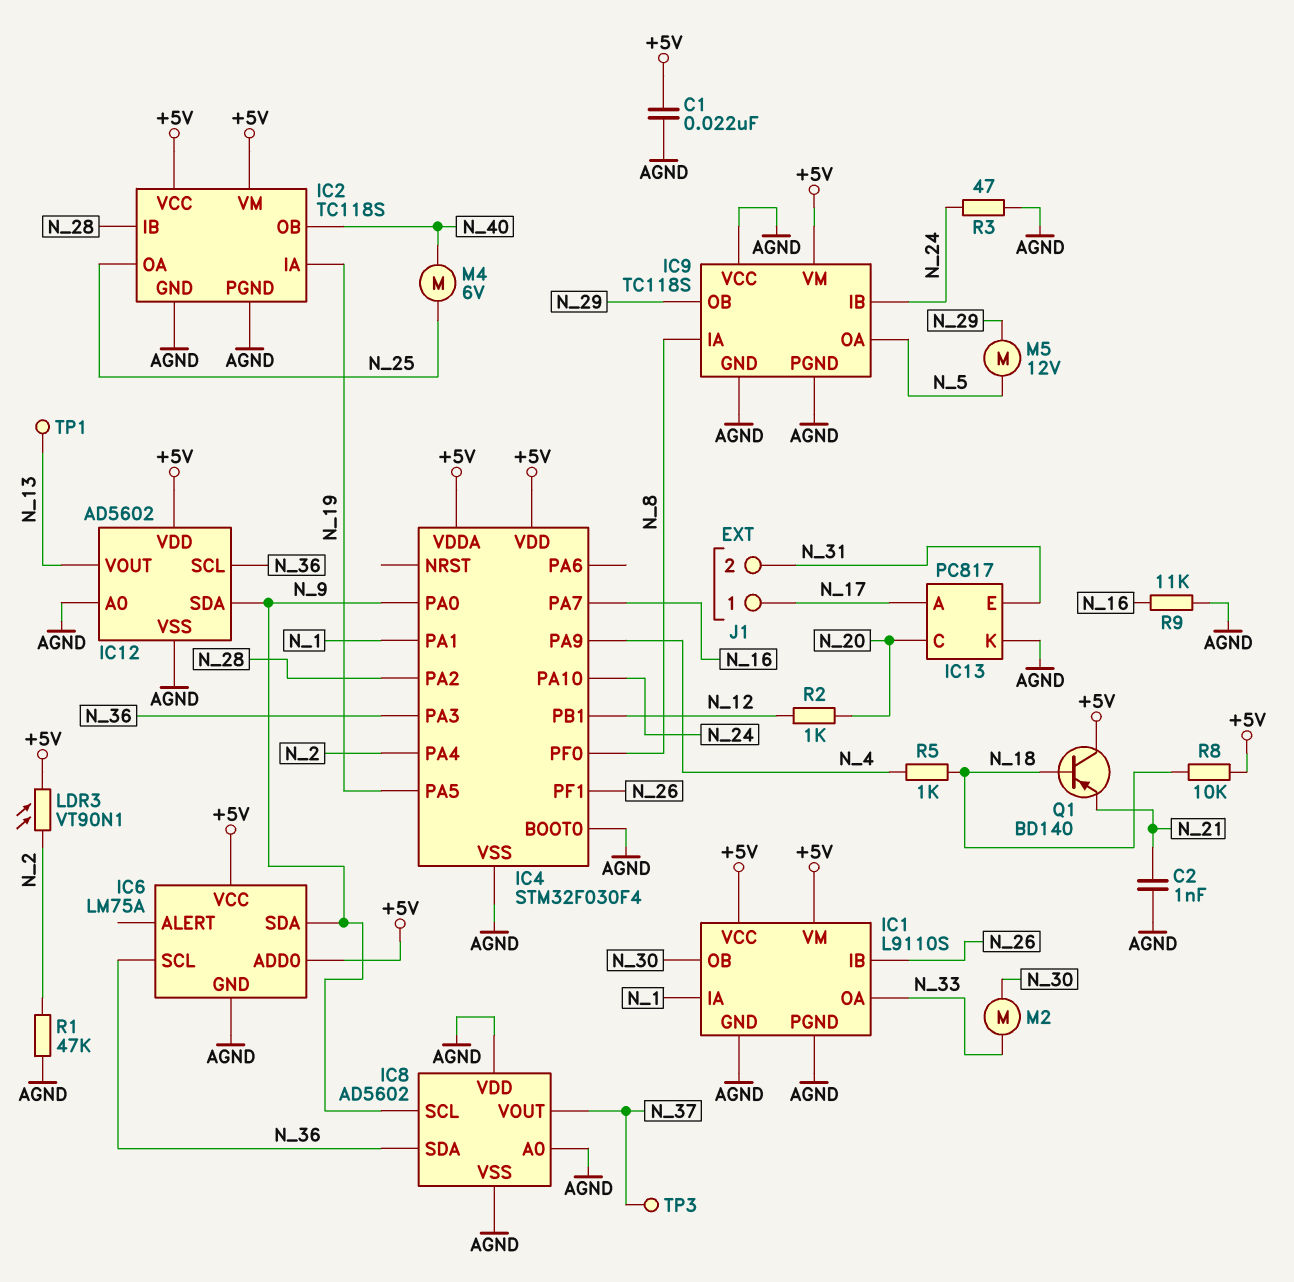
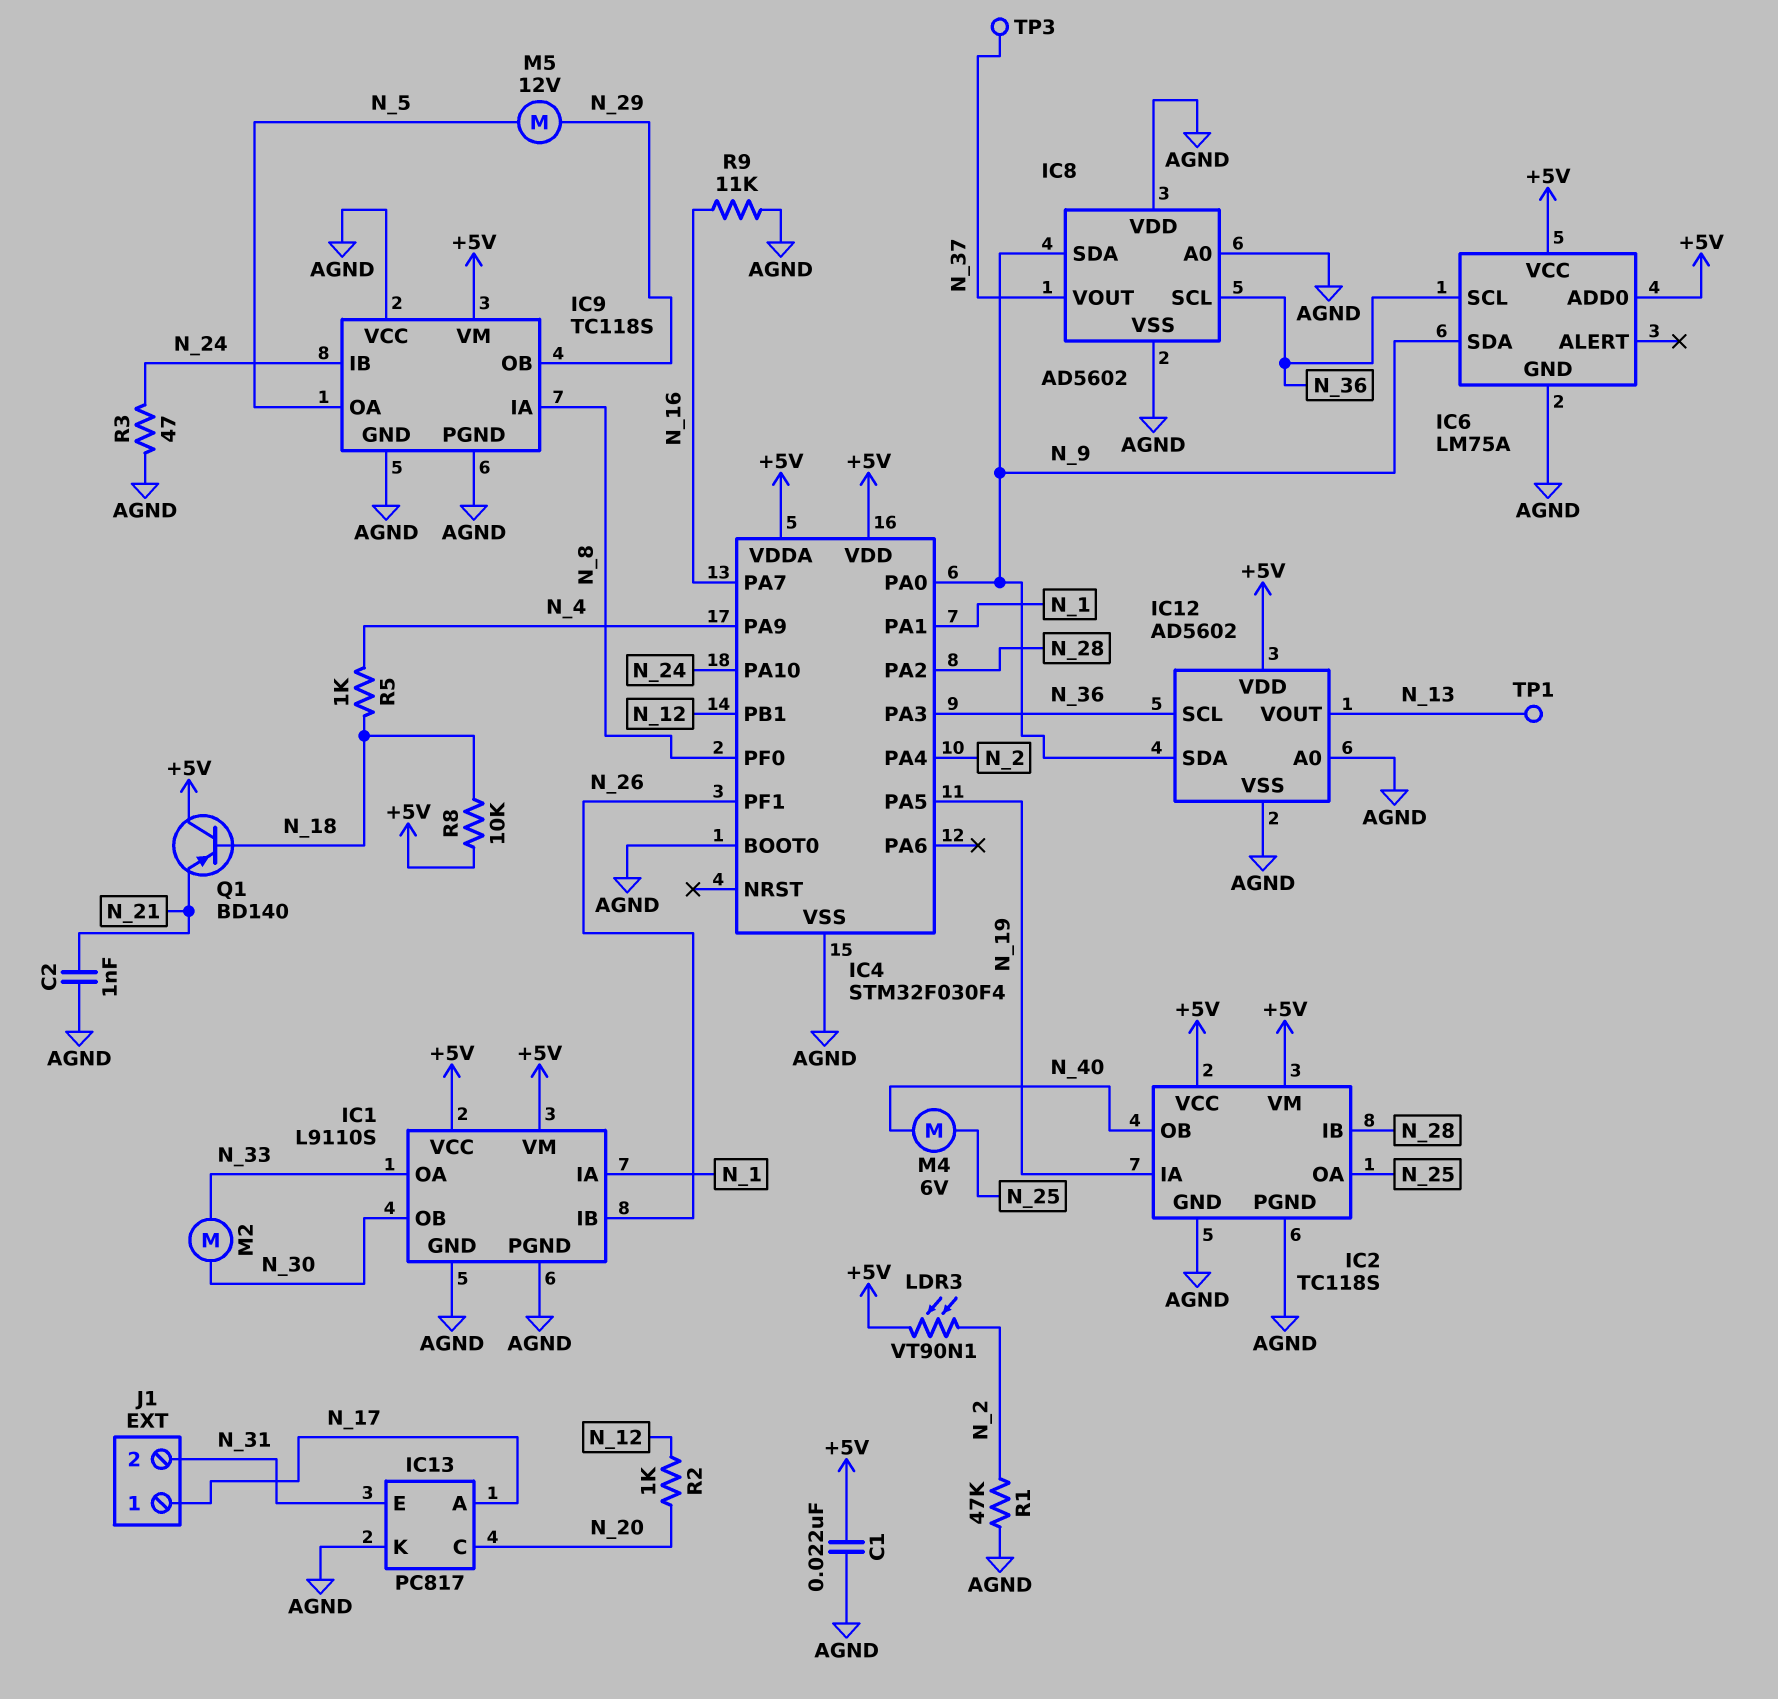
IC8 pin SCL: N_9 -> N_36
IC8 pin SDA: N_36 -> N_9

